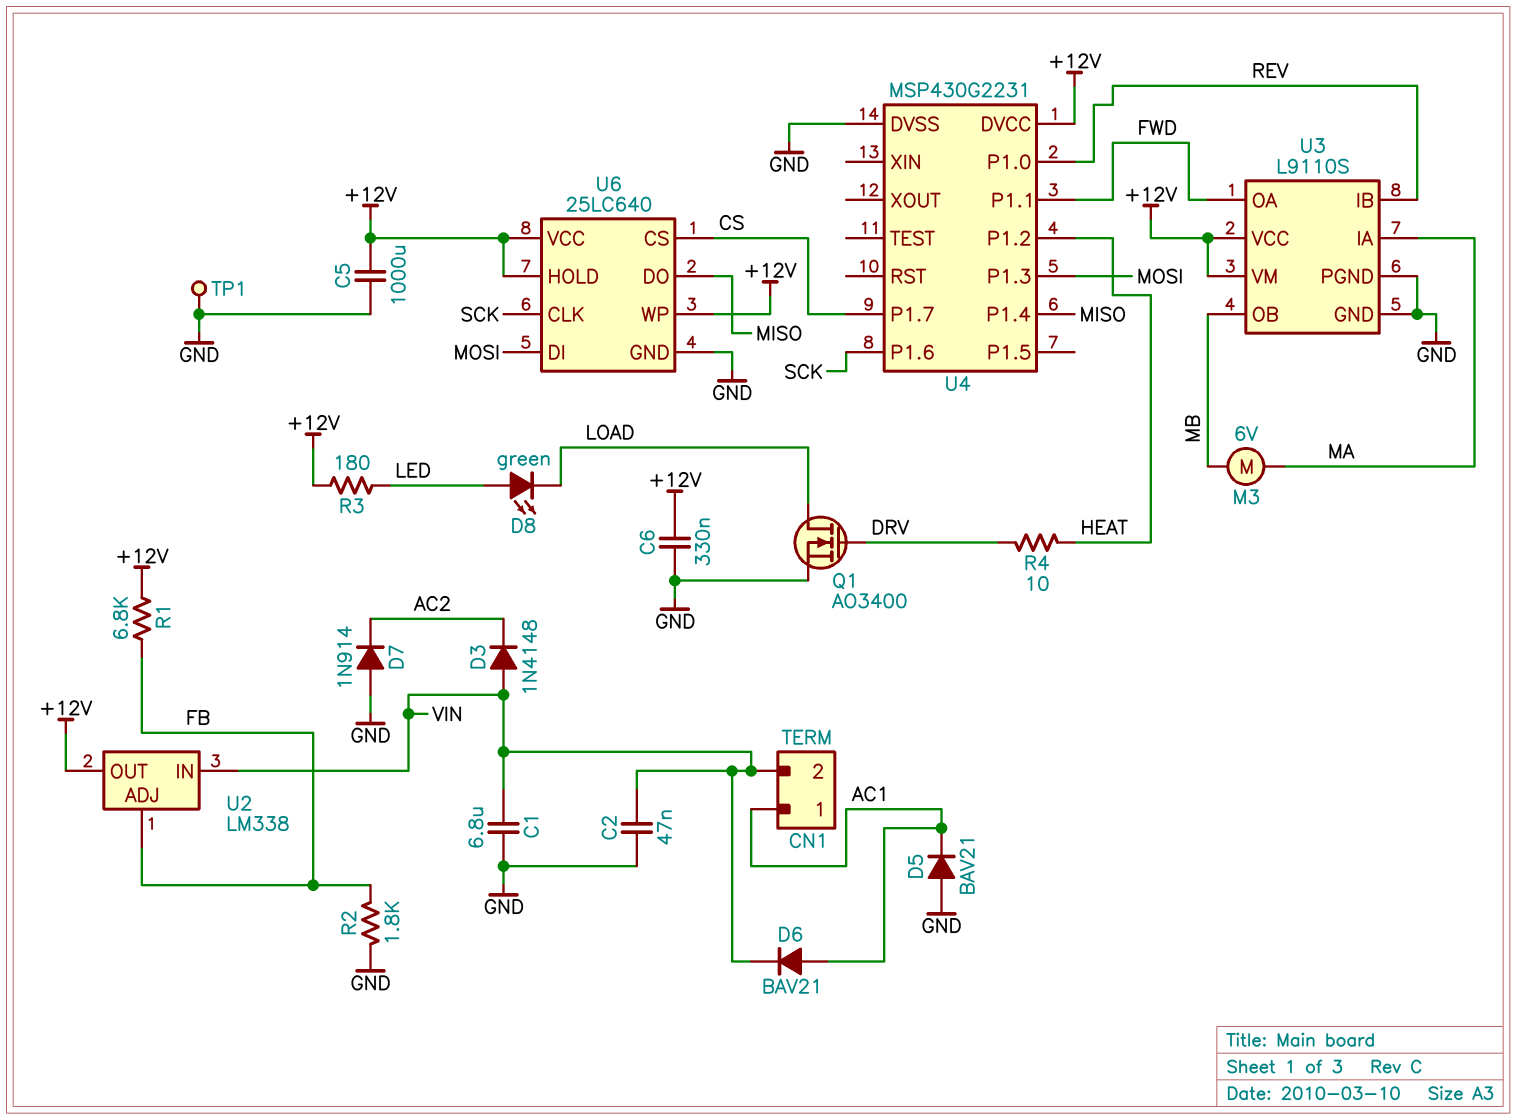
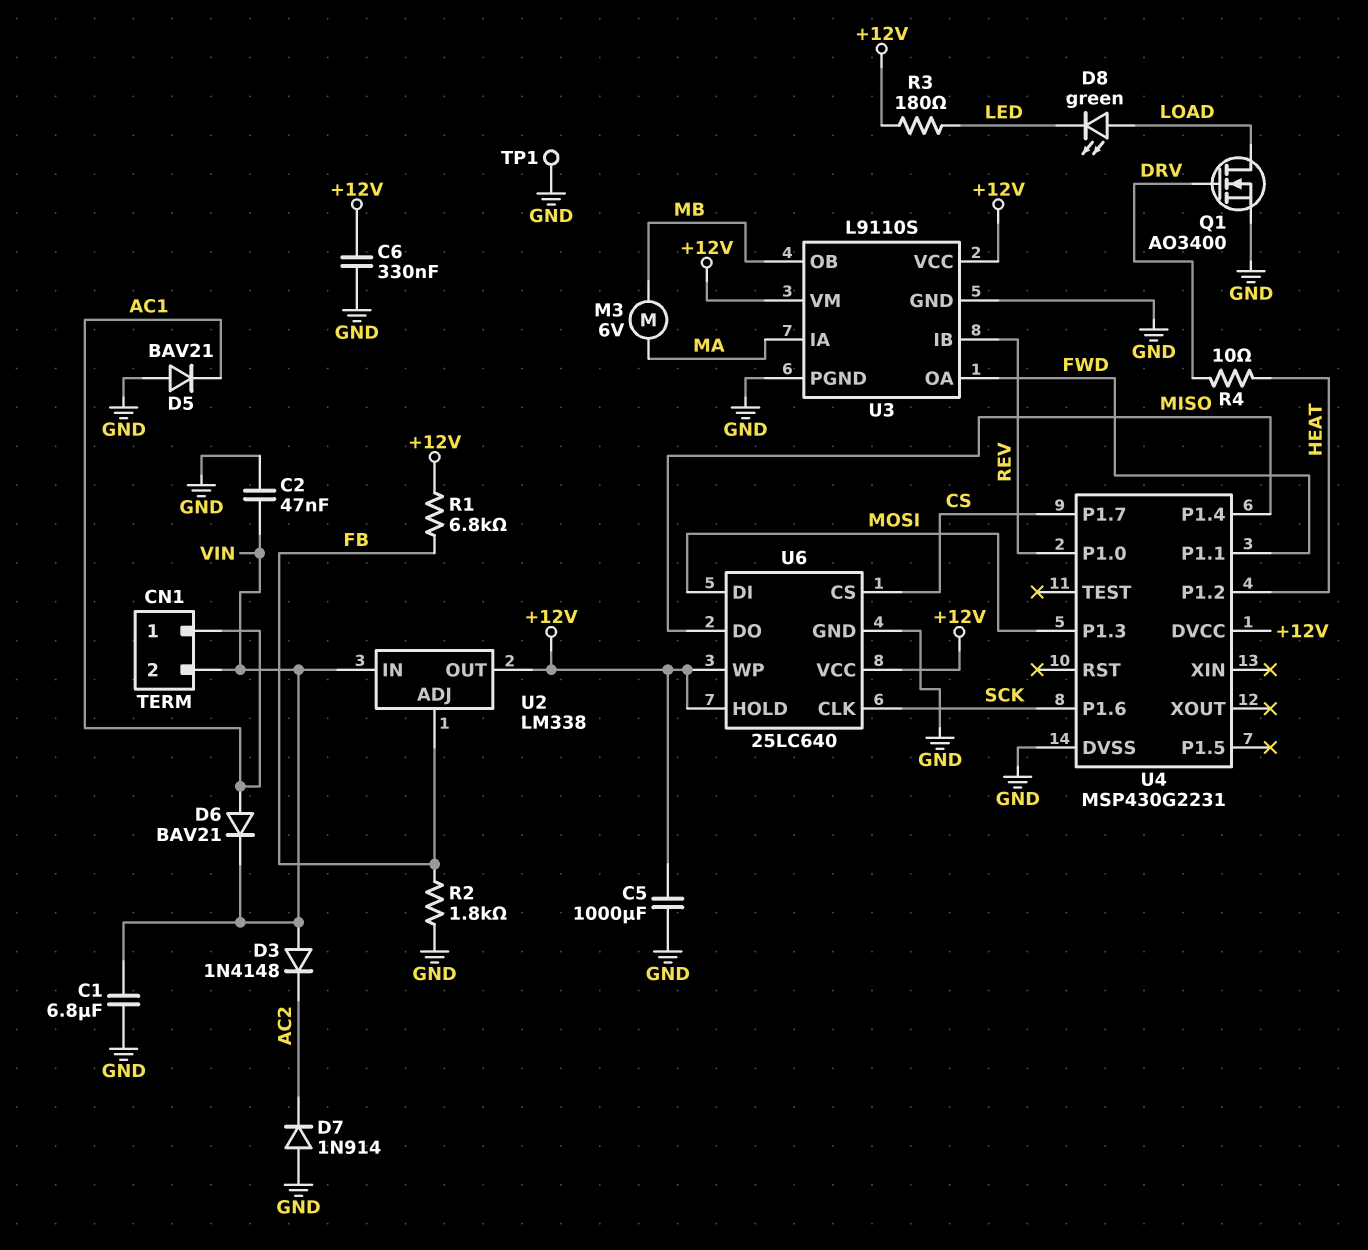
D8: LED green (A LED, K LOAD) -> LED green (A LOAD, K LED)

